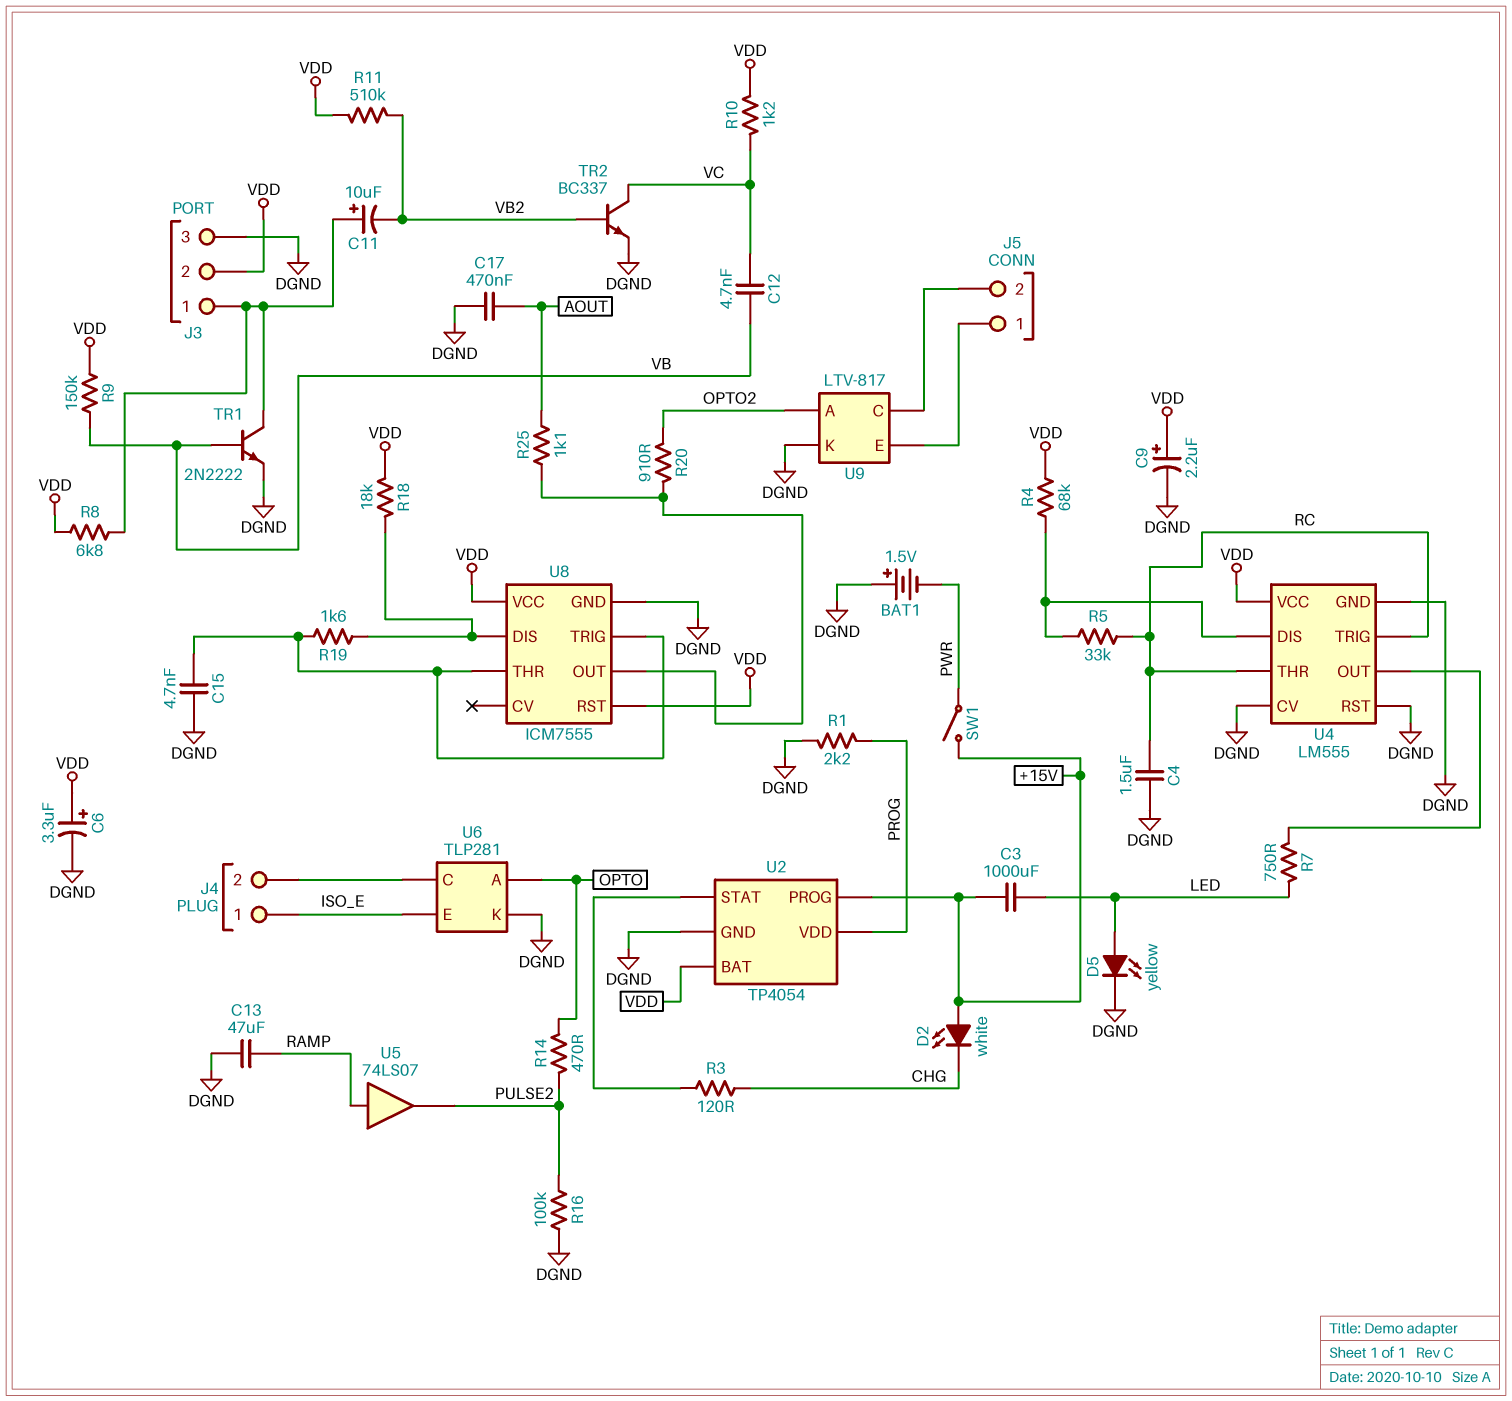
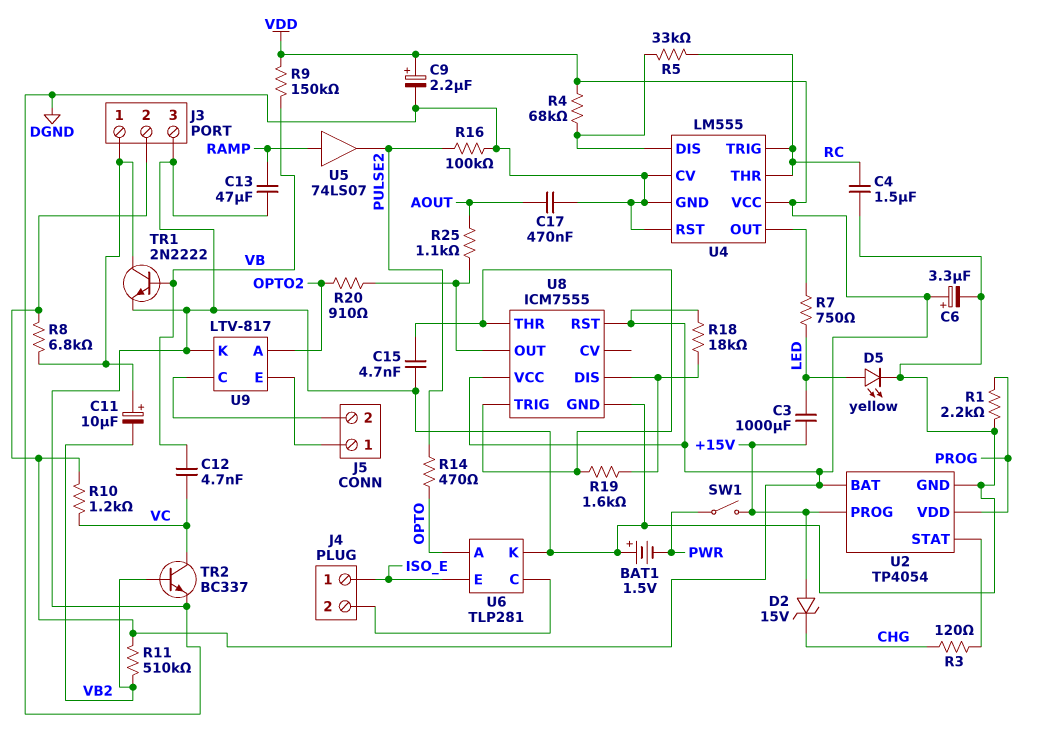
D2: LED white (A +15V, K CHG) -> zener 15V (A +15V, K CHG)

